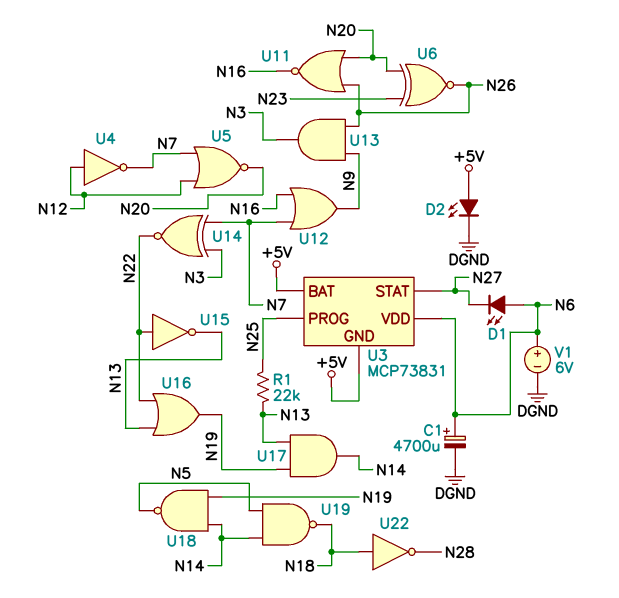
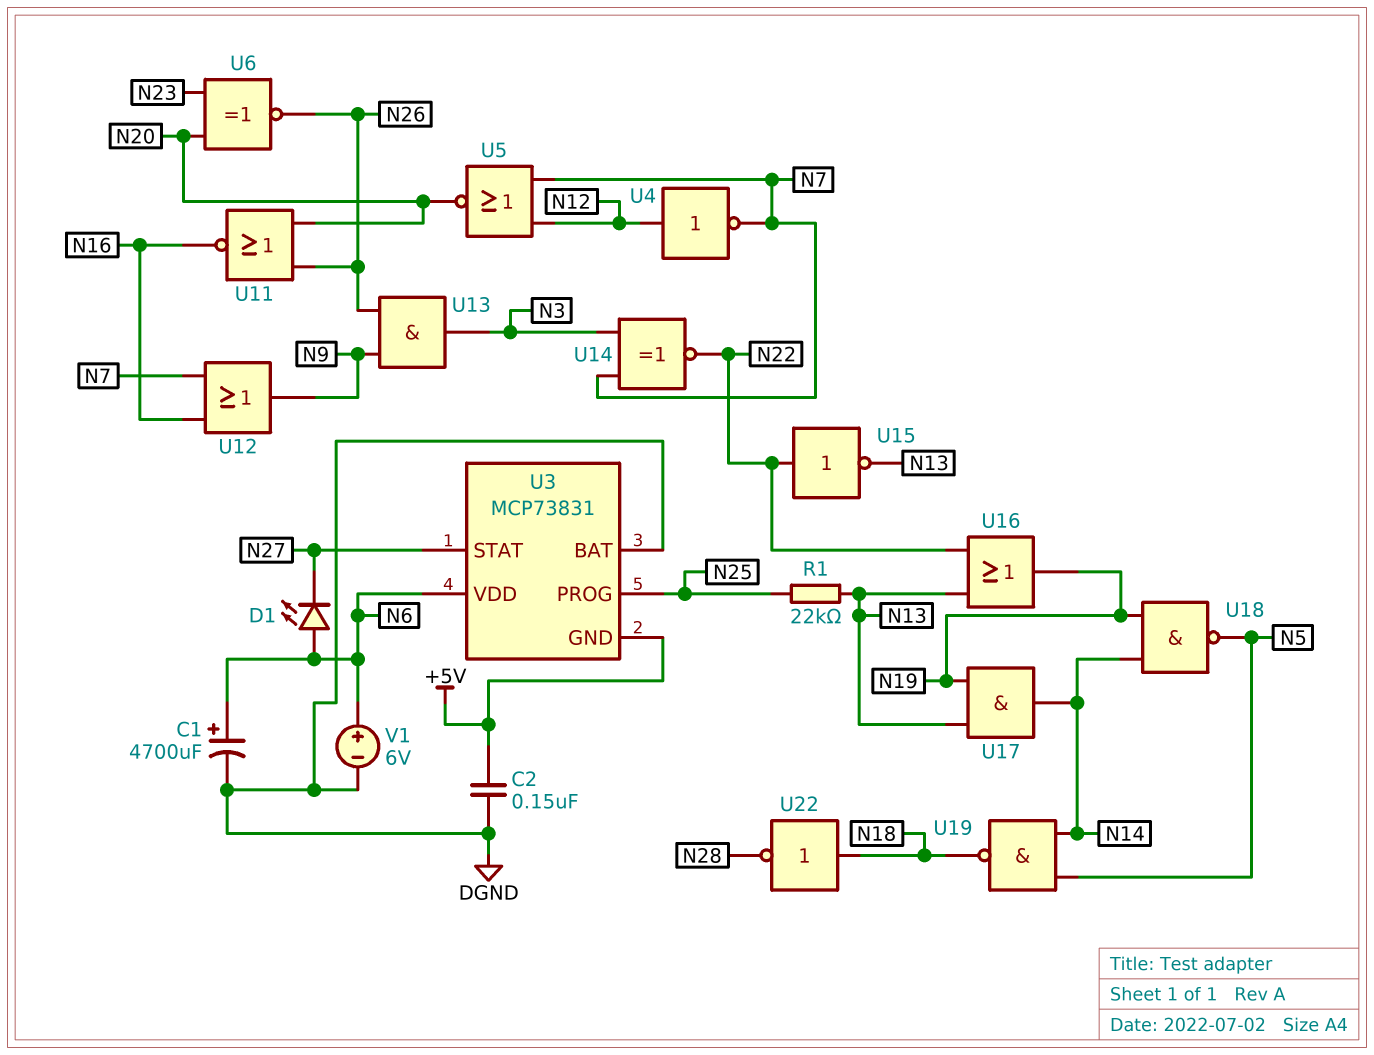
C2: none -> 150nF (+5V, DGND)
D2: LED (A +5V, K DGND) -> none
U3 pin BAT: +5V -> DGND

